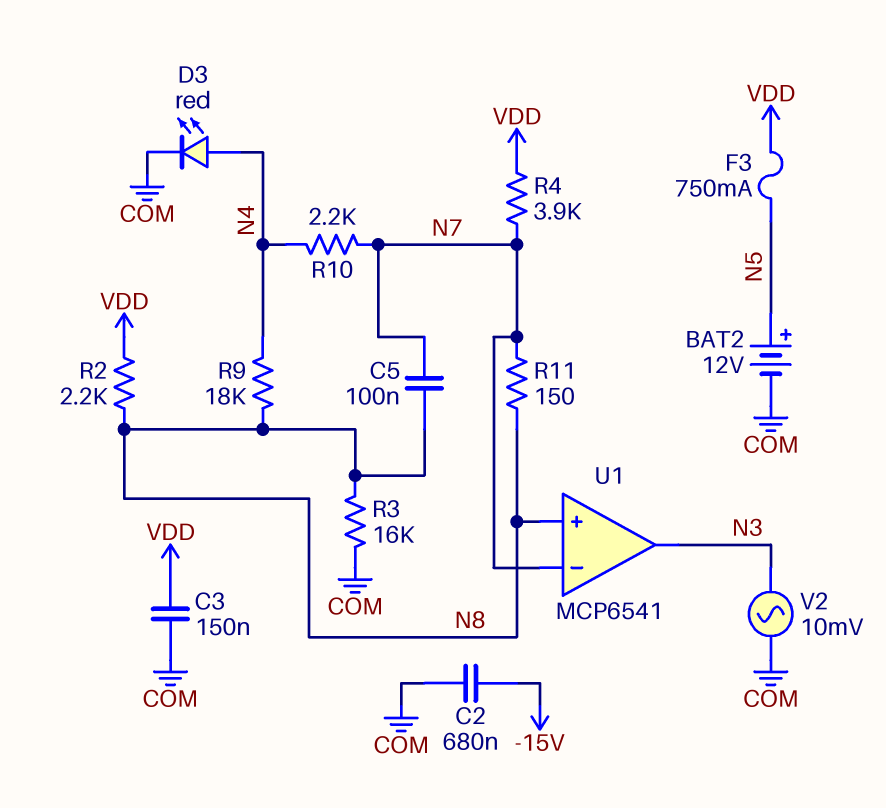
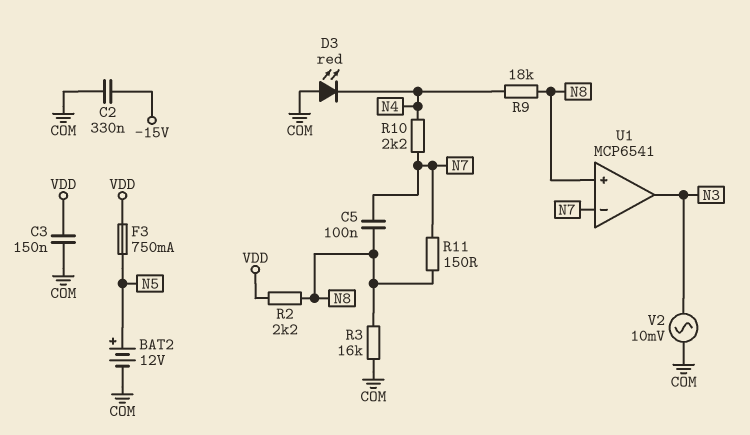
C2: 680nF (-15V, COM) -> 330nF (-15V, COM)
D3: LED red (A N4, K COM) -> LED red (A COM, K N4)
R4: 3.9k (N7, VDD) -> none

